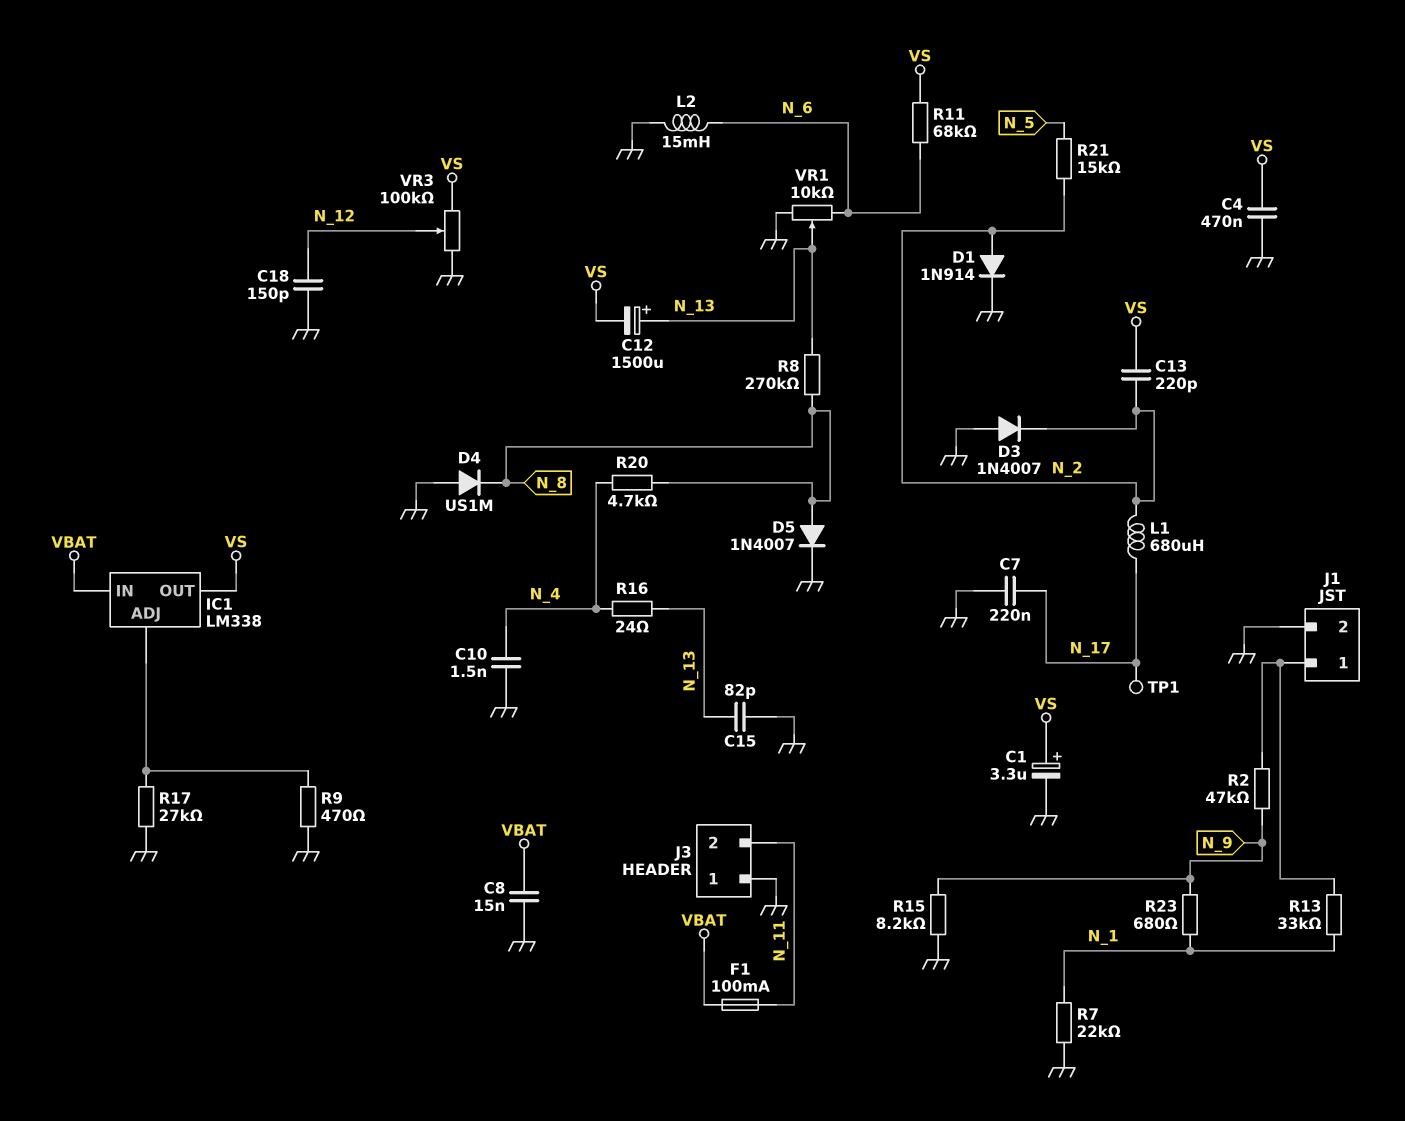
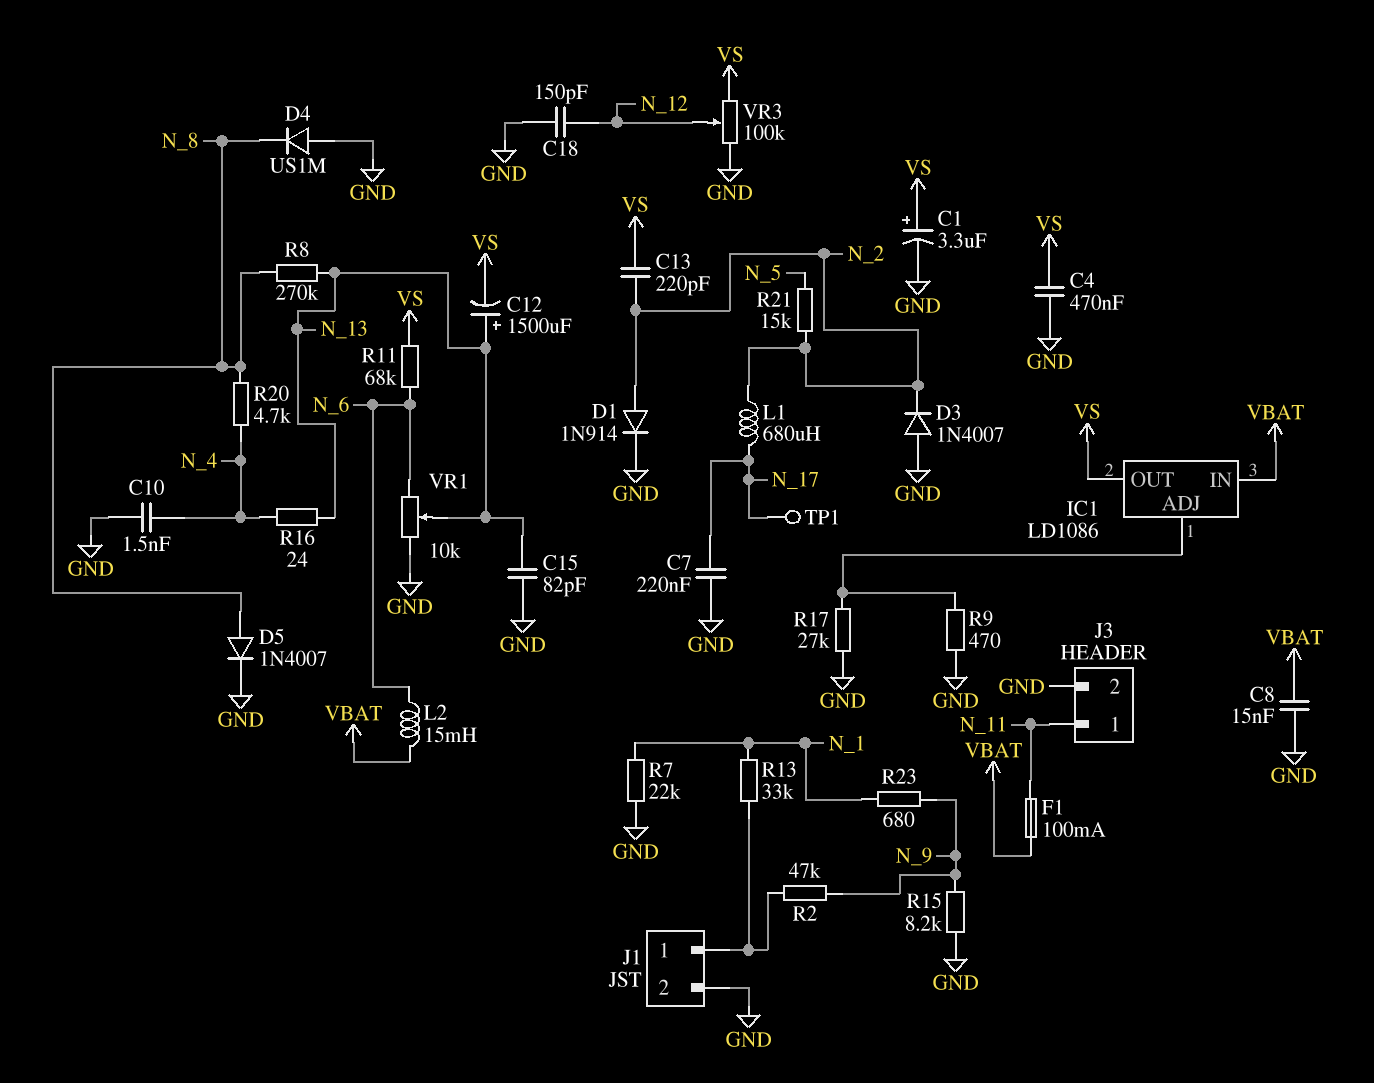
IC1: LM338 -> LD1086
J3 pin 1: GND -> N_11
J3 pin 2: N_11 -> GND
L2: 15mH (GND, N_6) -> 15mH (N_6, VBAT)

